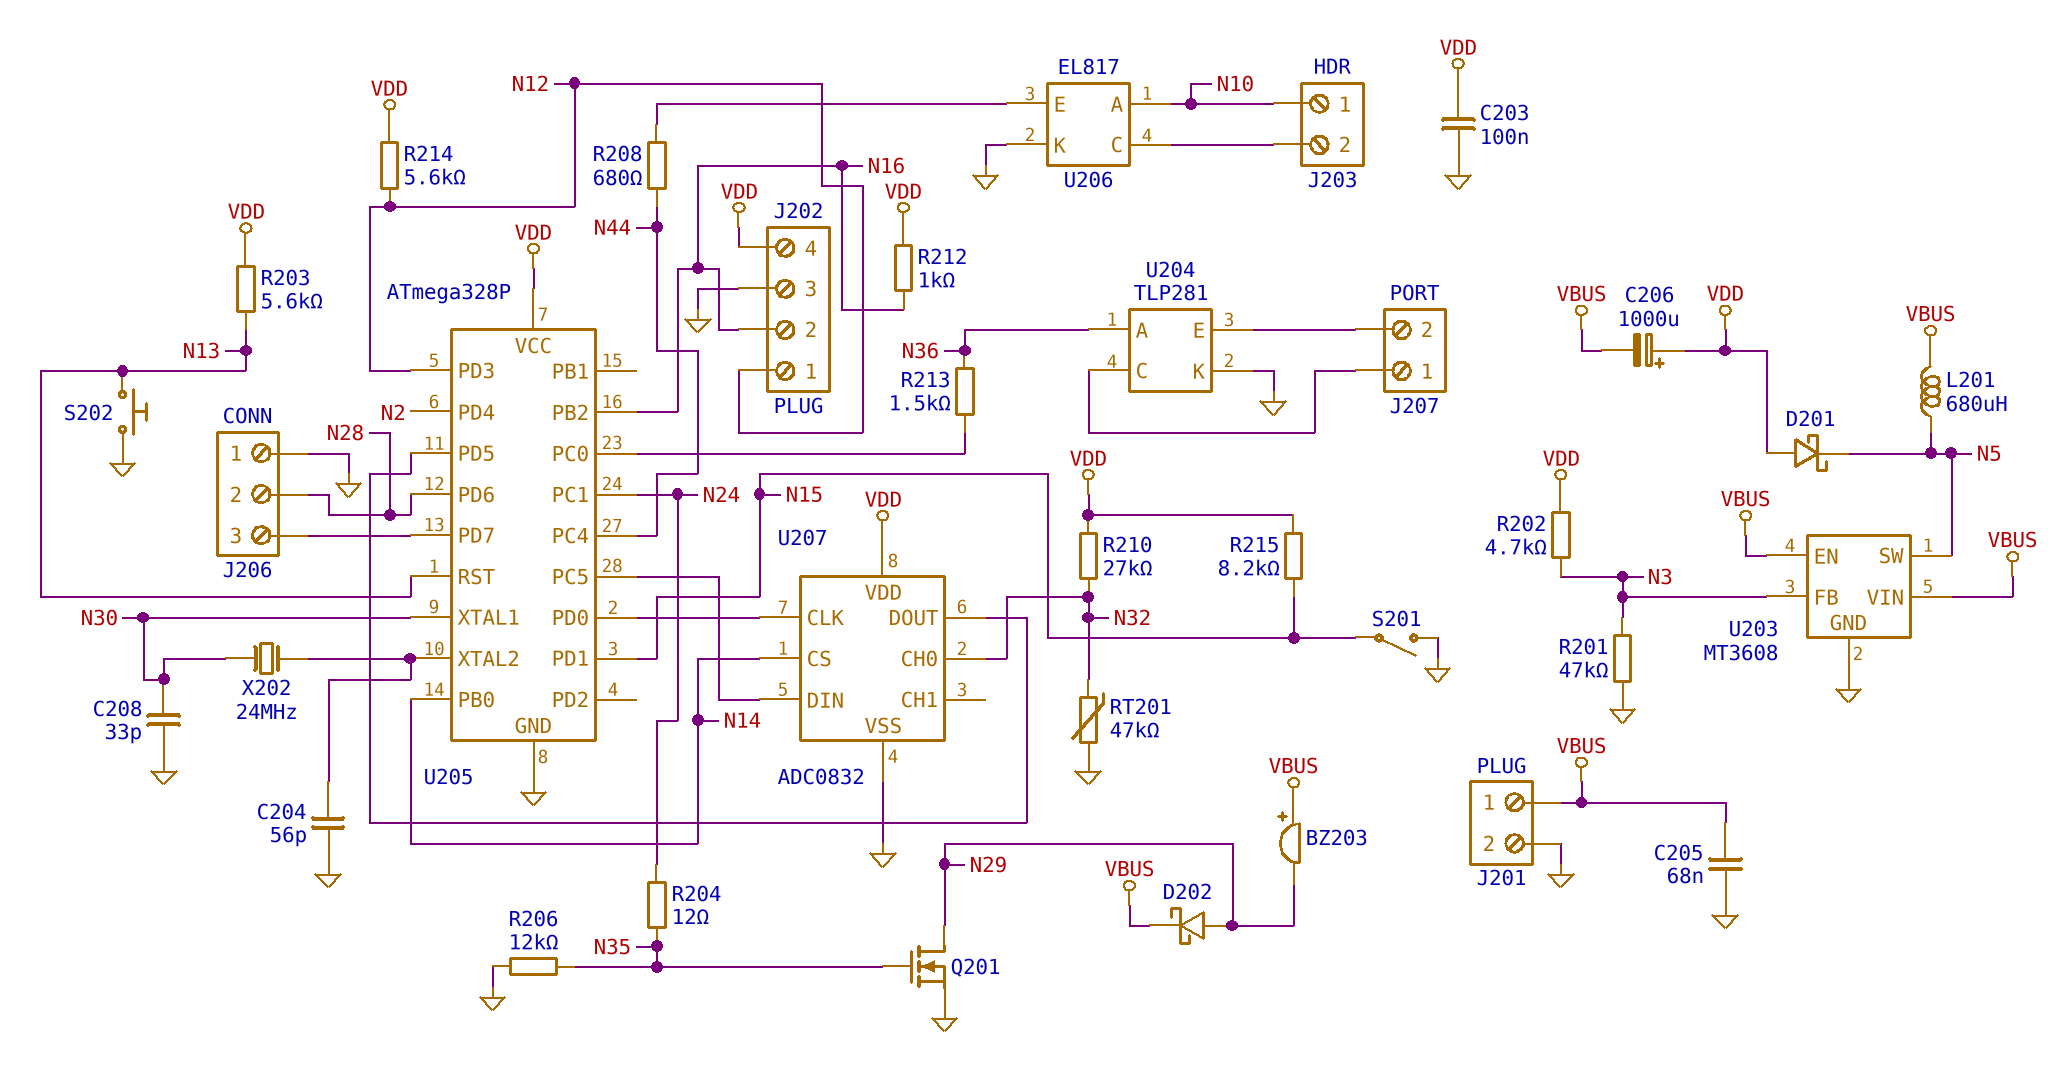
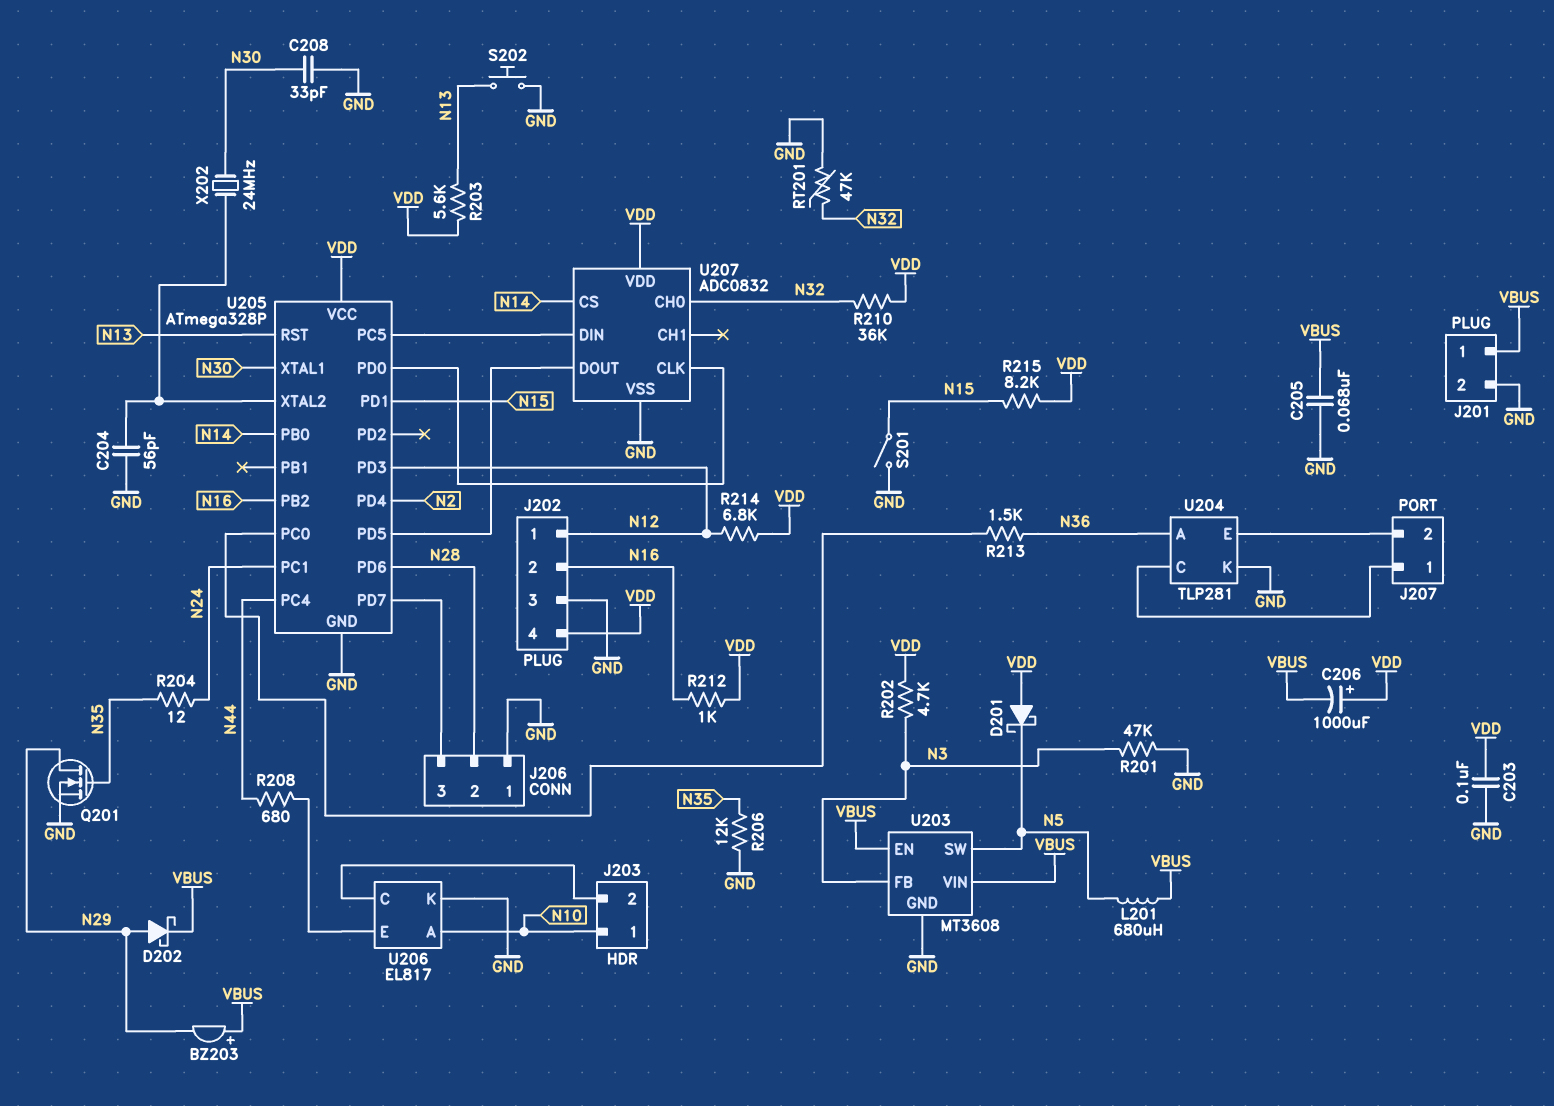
R210: 27k (N32, VDD) -> 36k (N32, VDD)
R214: 5.6k (N12, VDD) -> 6.8k (N12, VDD)

